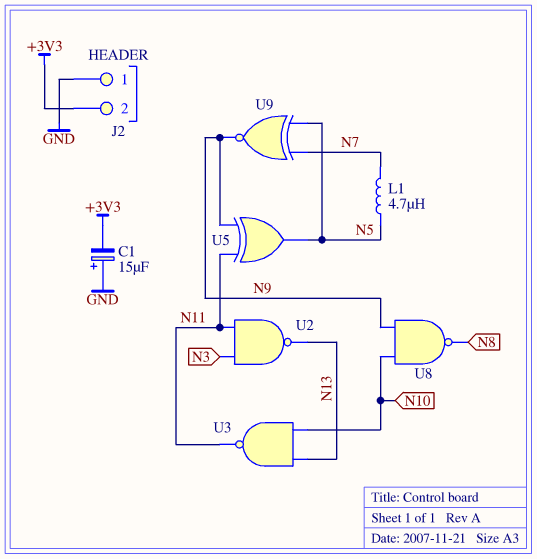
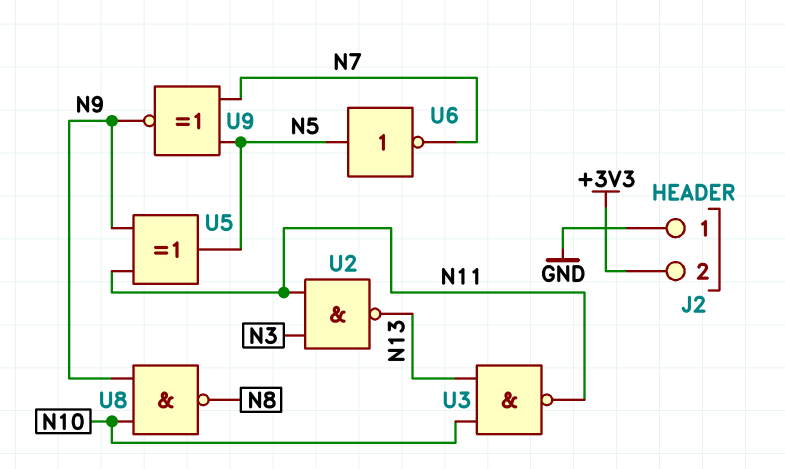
C1: 15uF (plus GND, minus +3V3) -> none
L1: 4.7uH (N5, N7) -> none
U6: none -> NOT (in N5, out N7)

